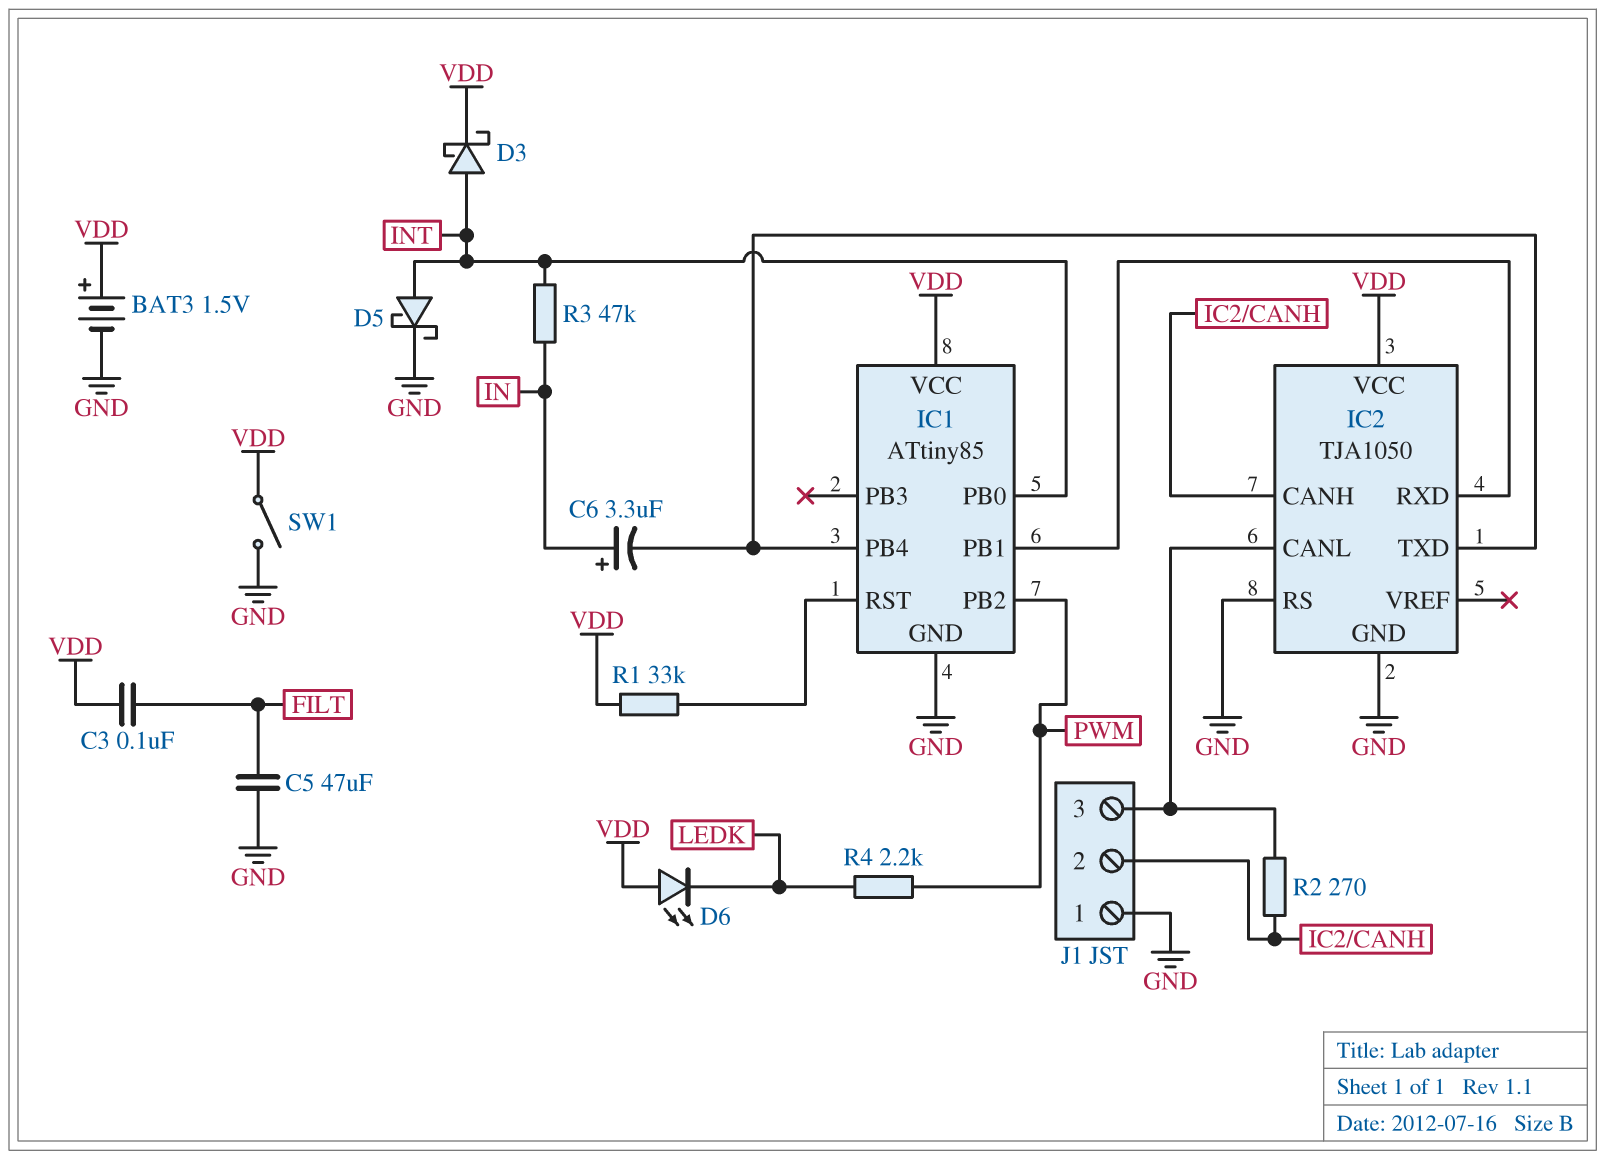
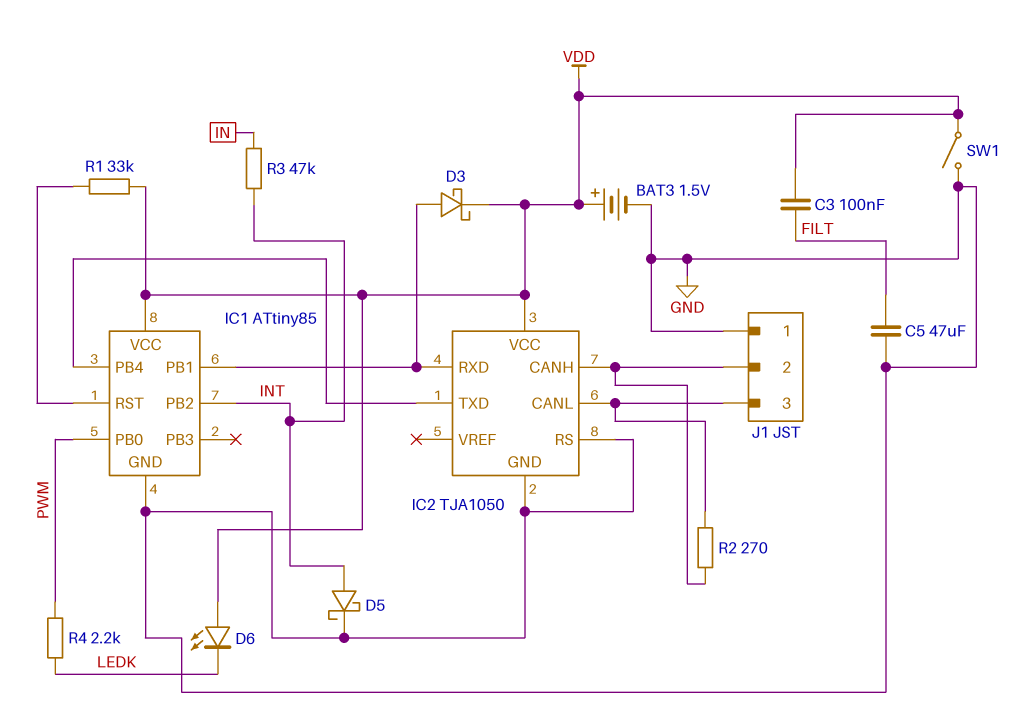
C6: 3.3uF (plus IN, minus IC1/PB4) -> none
D3: schottky (A INT, K VDD) -> schottky (A IC1/PB1, K VDD)
IC1 pin PB0: INT -> PWM
IC1 pin PB2: PWM -> INT

